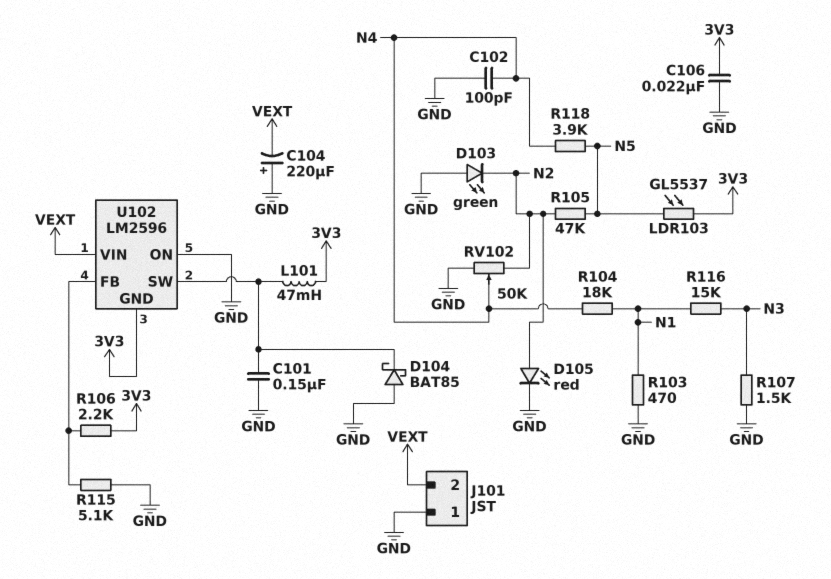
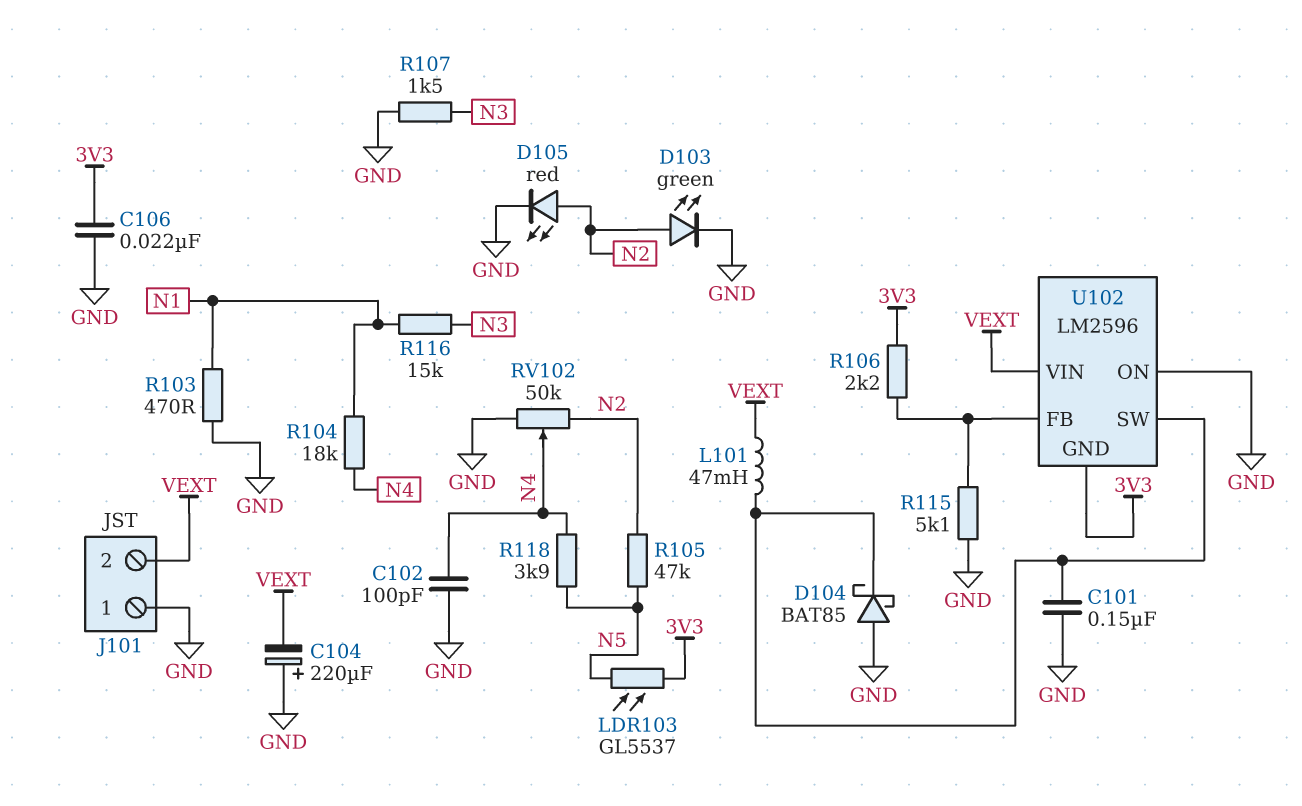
D103: LED green (A GND, K N2) -> LED green (A N2, K GND)
L101: 47mH (3V3, U102/SW) -> 47mH (U102/SW, VEXT)

